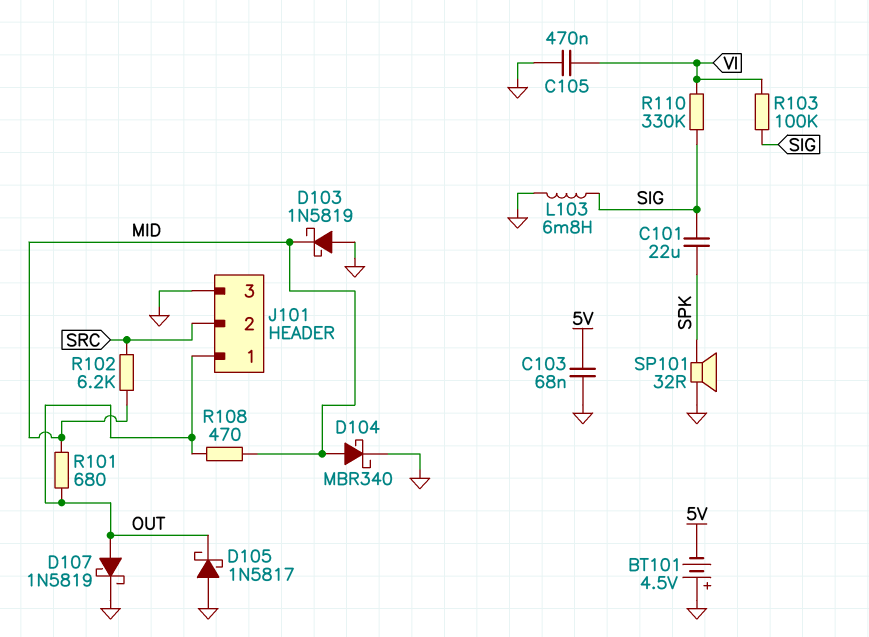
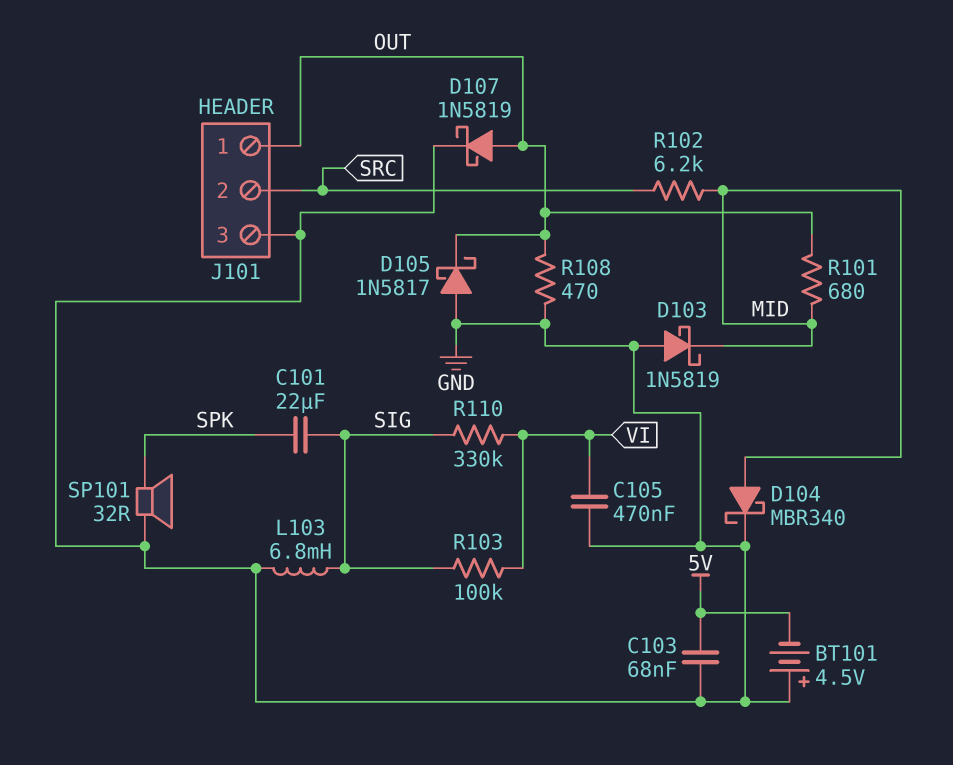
R108: 470 (MID, OUT) -> 470 (GND, OUT)

